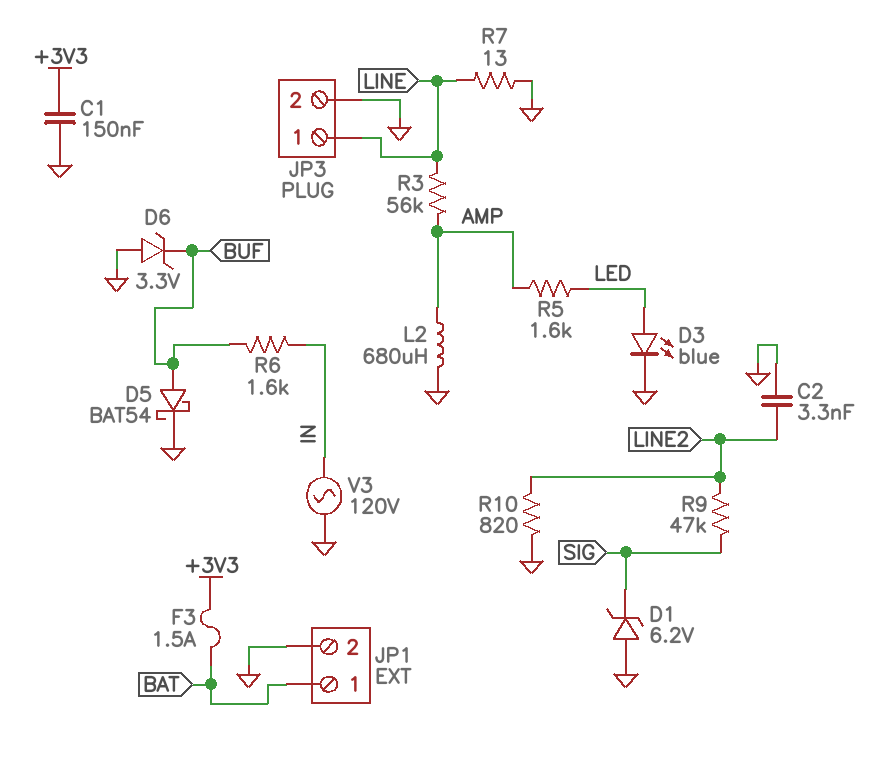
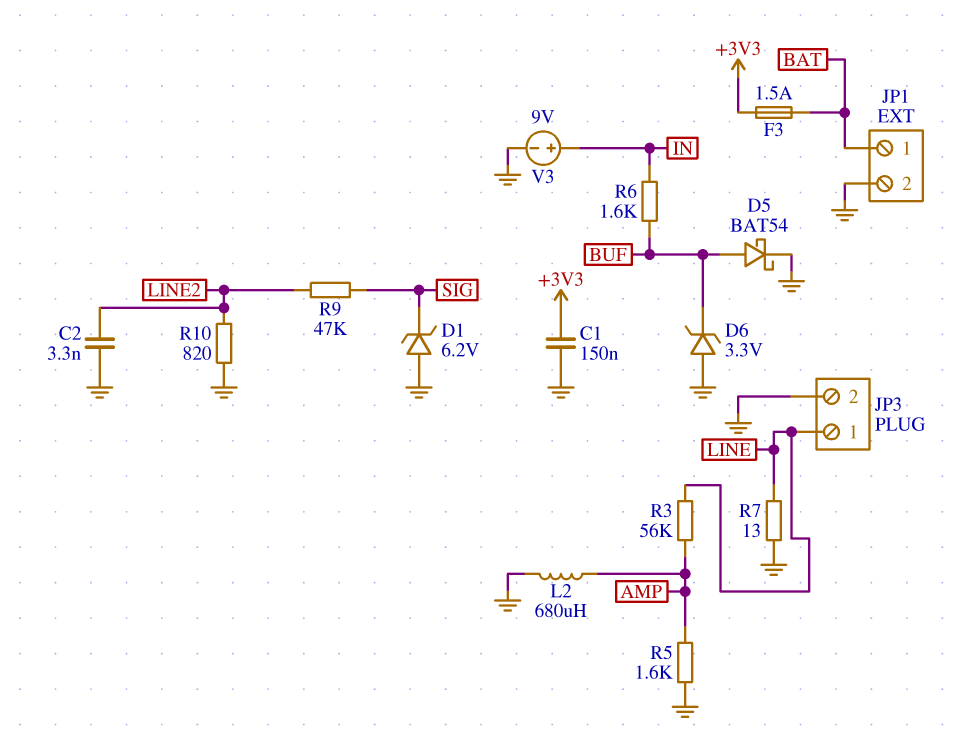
D3: LED blue (A LED, K GND) -> none
R5: 1.6k (AMP, LED) -> 1.6k (AMP, GND)
V3: AC 120V (GND, IN) -> 9V (plus IN, minus GND)

